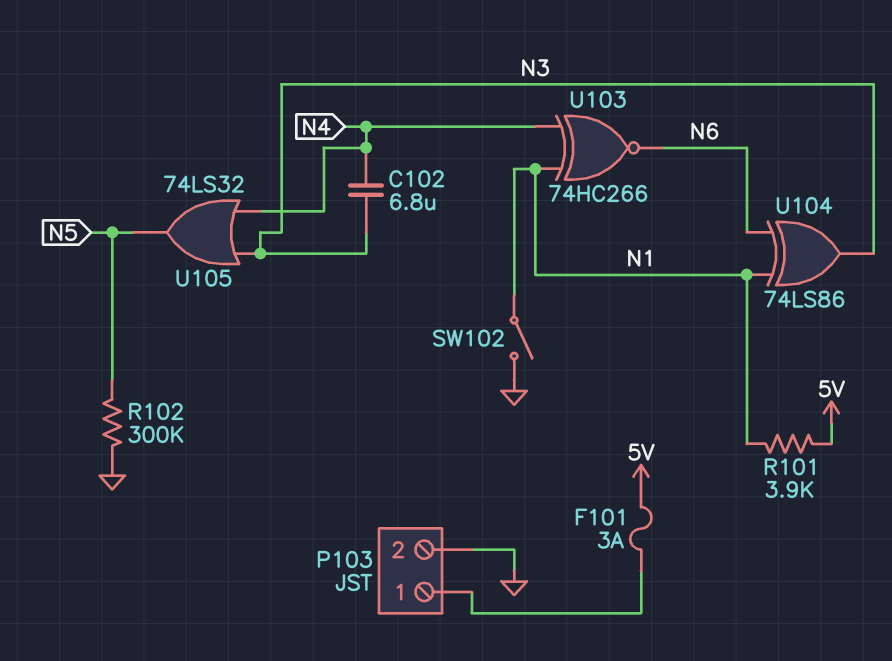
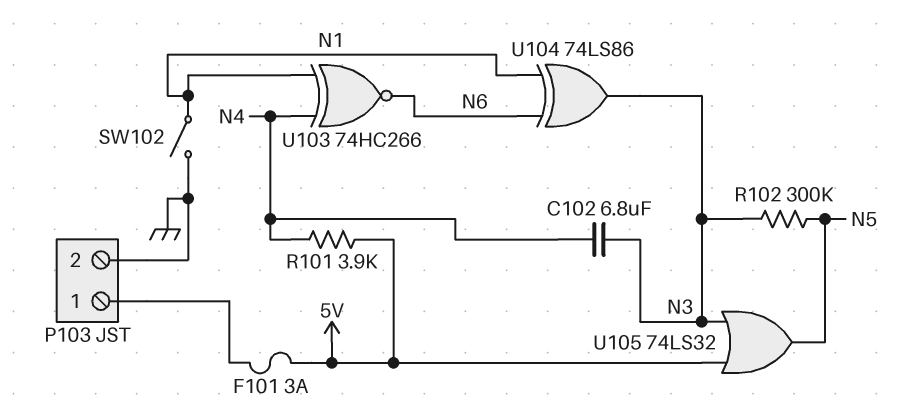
R101: 3.9k (5V, N1) -> 3.9k (5V, N4)
R102: 300k (GND, N5) -> 300k (N3, N5)
U105: OR 74LS32 (in N3, in N4, out N5) -> OR 74LS32 (in 5V, in N3, out N5)

